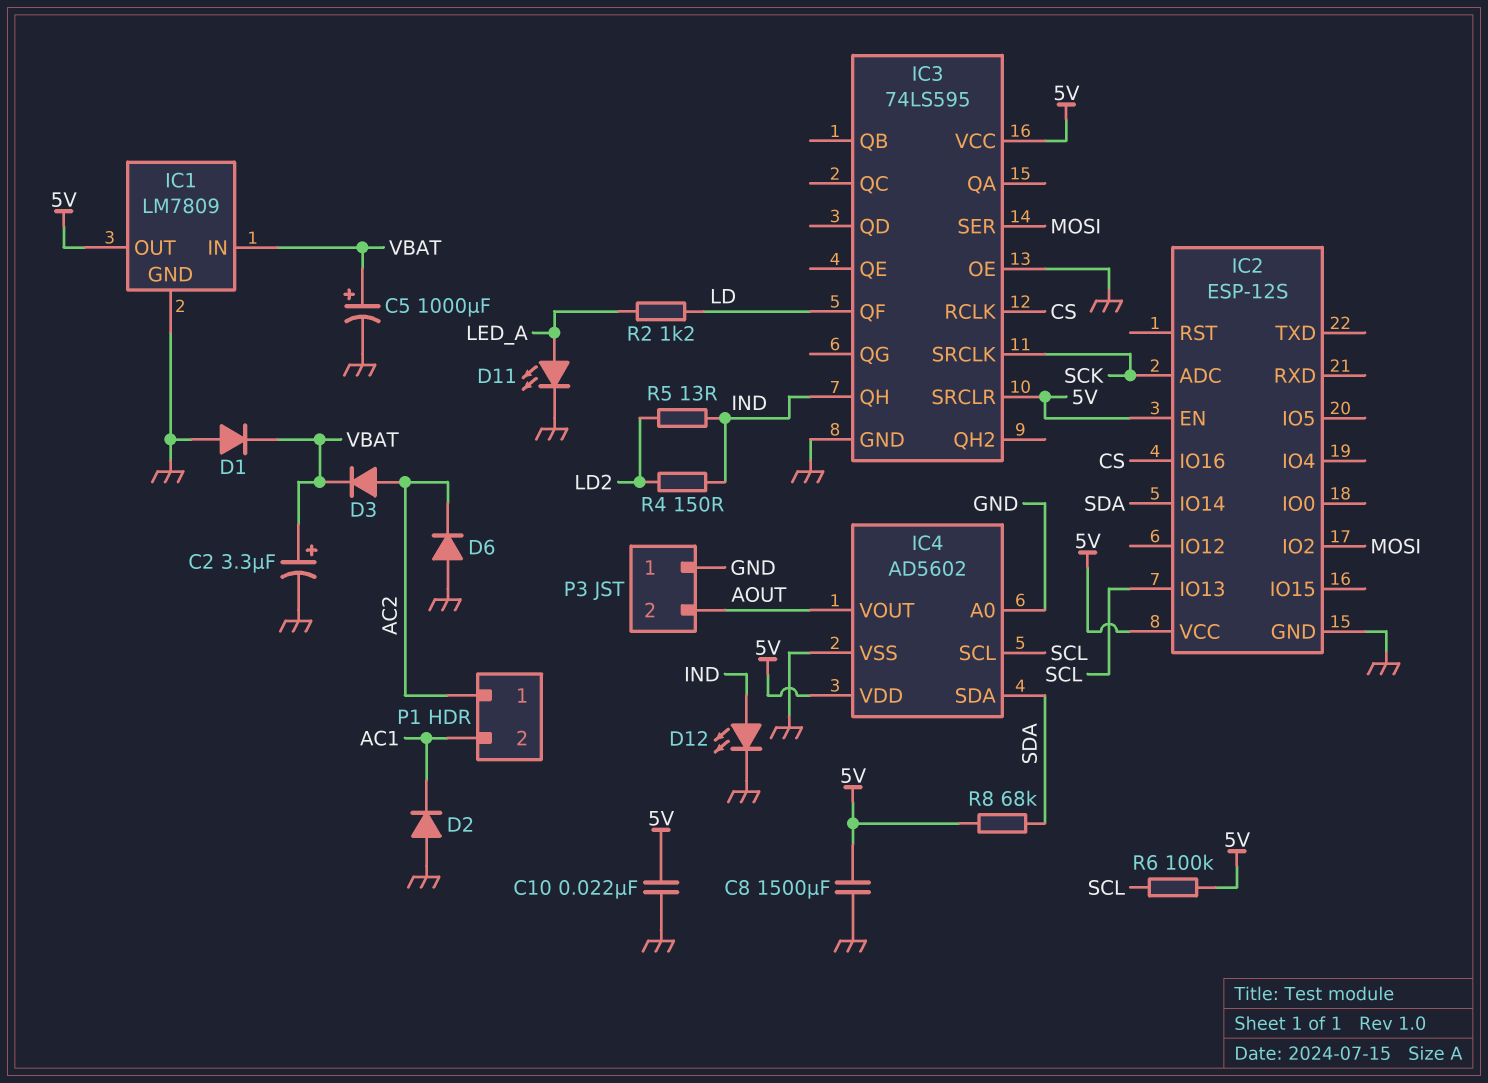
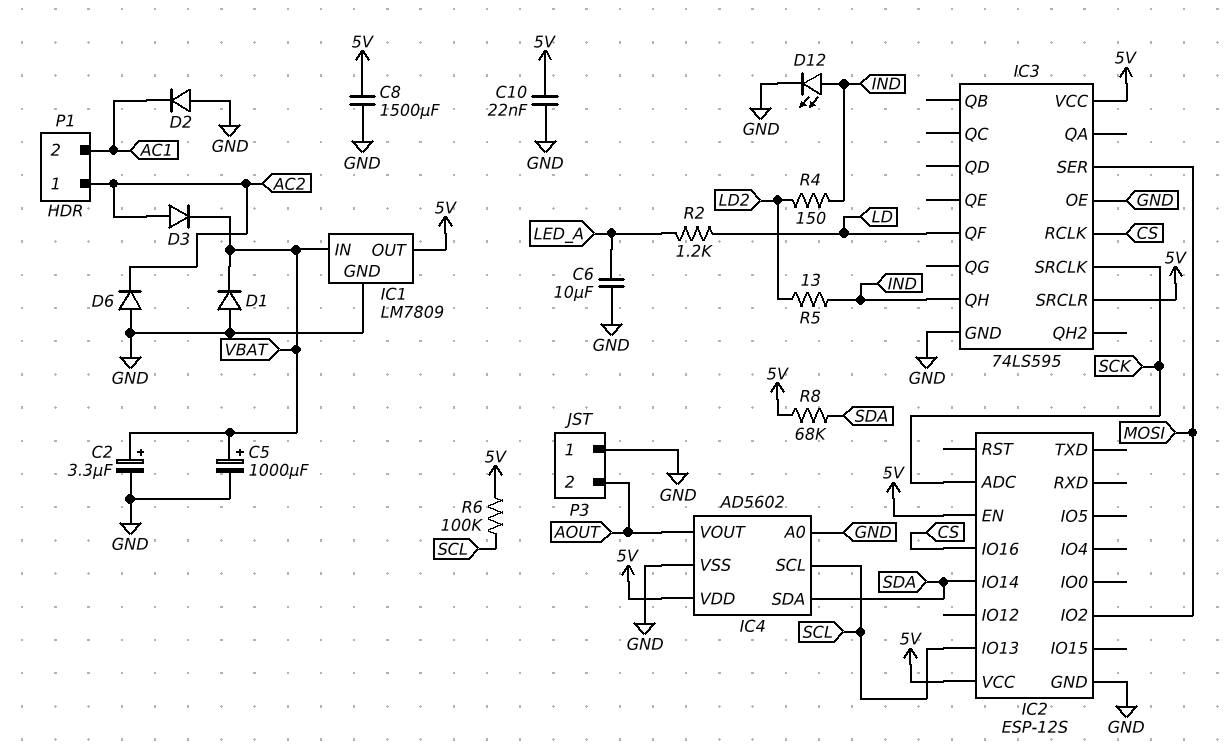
C6: none -> 10uF (GND, LED_A)
D11: LED (A LED_A, K GND) -> none

